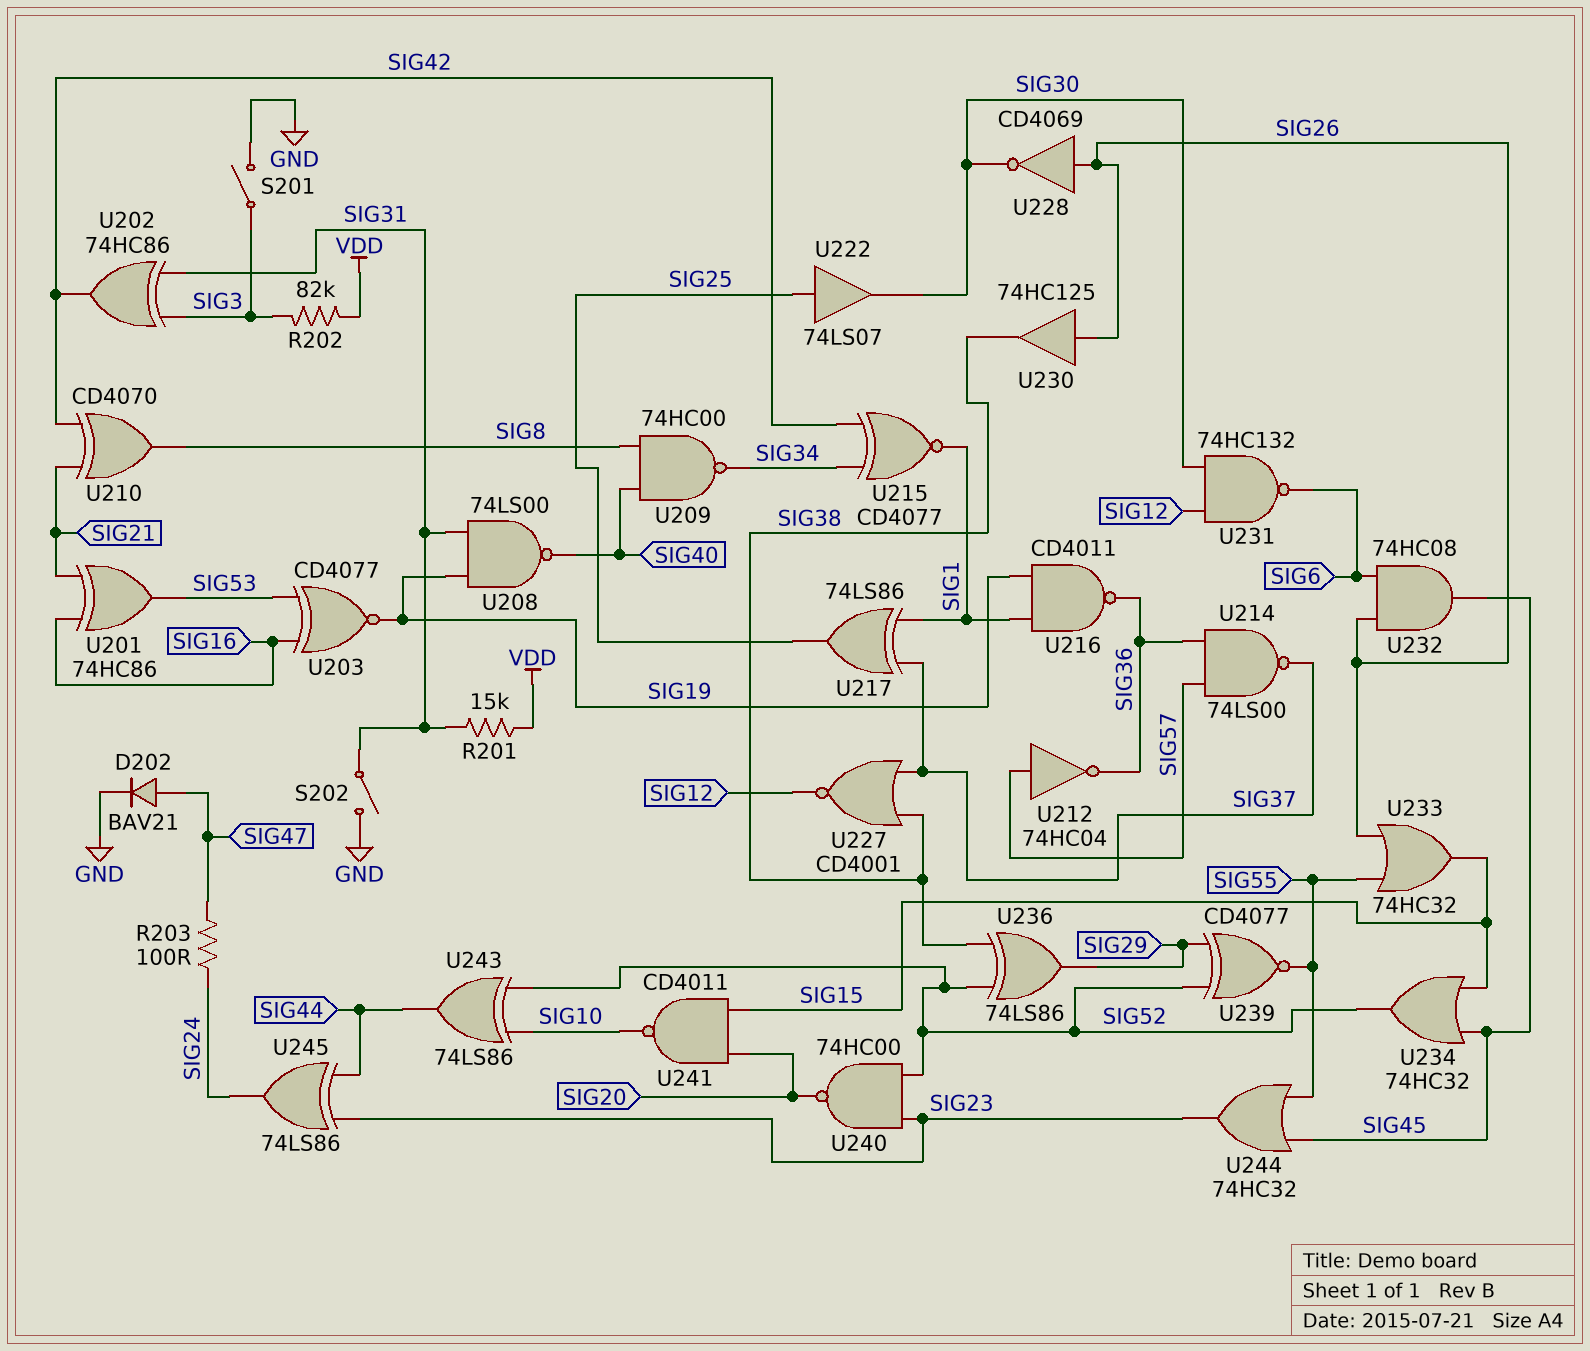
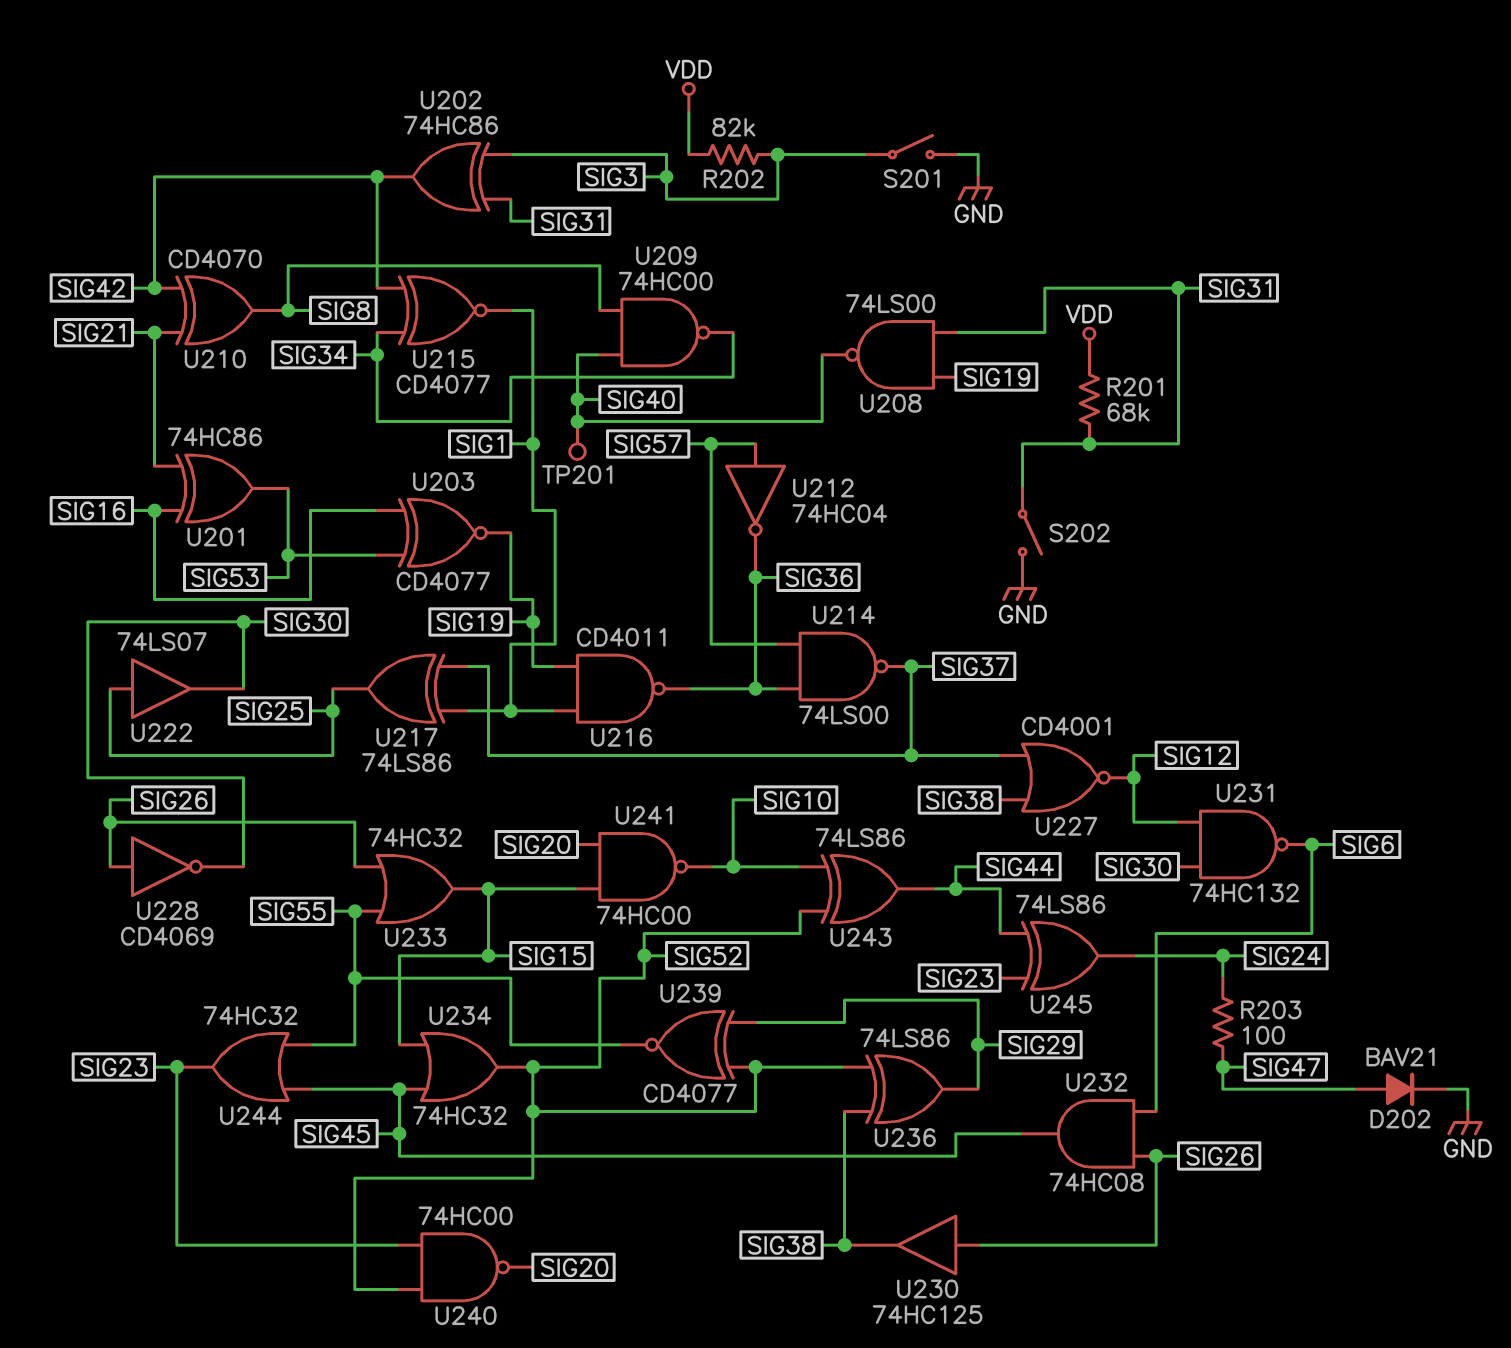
R201: 15k (SIG31, VDD) -> 68k (SIG31, VDD)
TP201: none -> test point (SIG40)
U241: NAND CD4011 (in SIG15, in SIG20, out SIG10) -> NAND 74HC00 (in SIG15, in SIG20, out SIG10)

